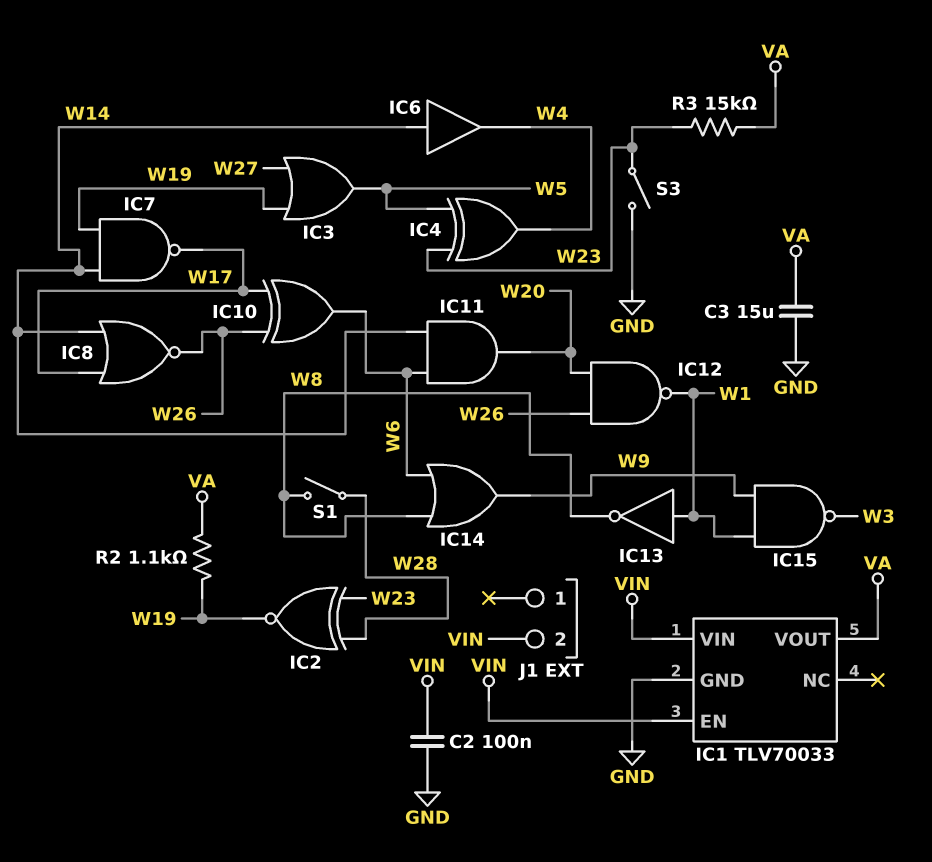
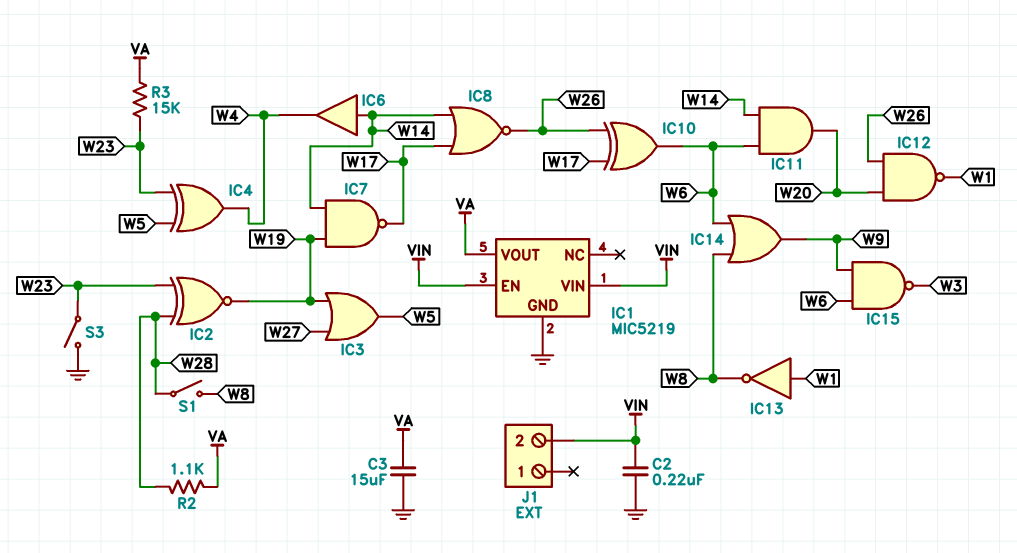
C2: 100nF (GND, VIN) -> 220nF (GND, VIN)
IC1: TLV70033 -> MIC5219
IC15: NAND (in W1, in W9, out W3) -> NAND (in W6, in W9, out W3)
R2: 1.1k (VA, W19) -> 1.1k (VA, W28)

